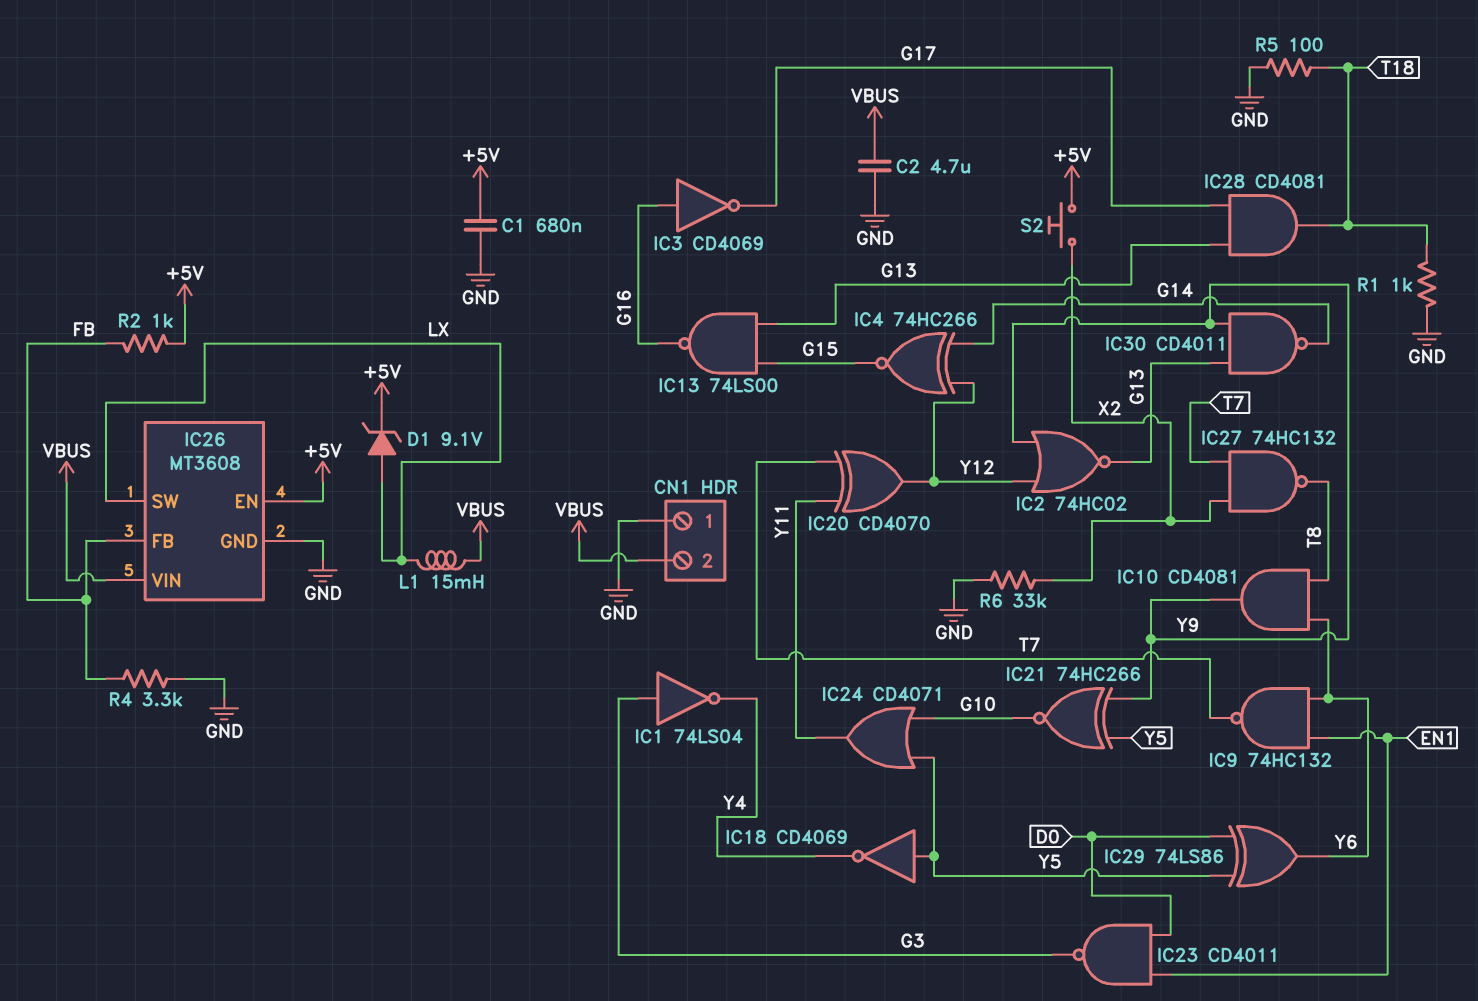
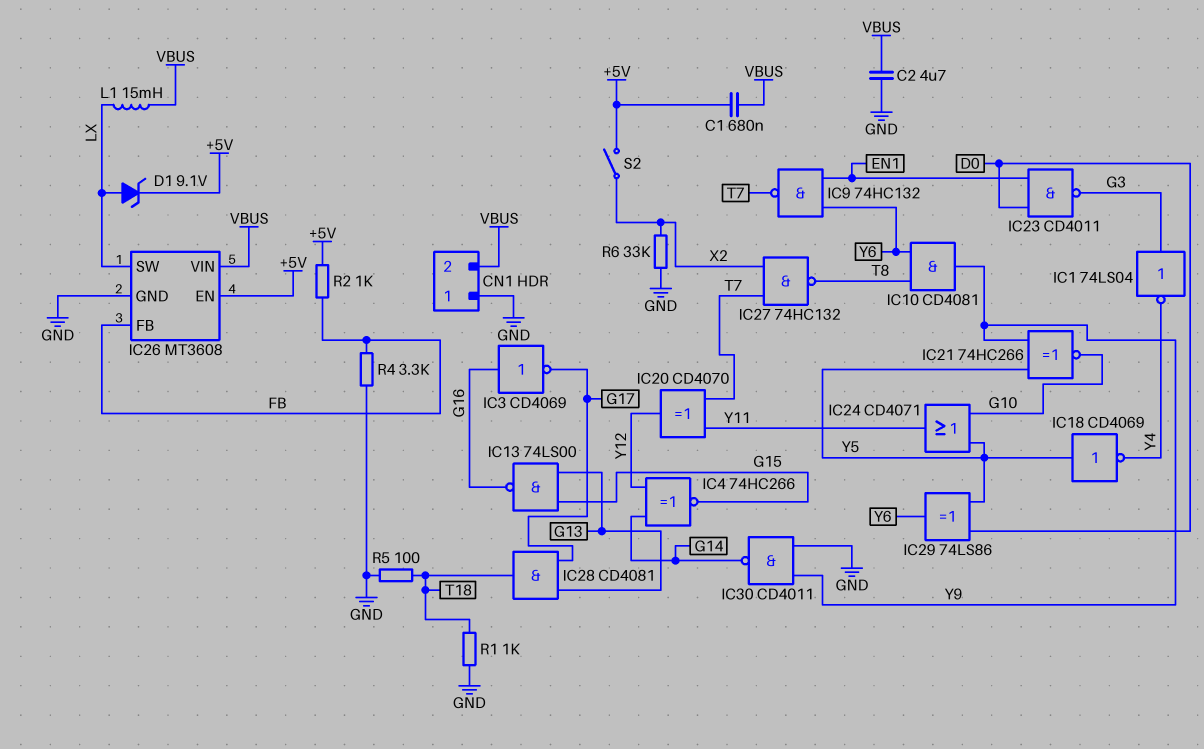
C1: 680nF (+5V, GND) -> 680nF (+5V, VBUS)
IC2: NOR 74HC02 (in Y9, in Y12, out G13) -> none
IC30: NAND CD4011 (in G13, in Y9, out G14) -> NAND CD4011 (in GND, in Y9, out G14)
S2: button (+5V, X2) -> switch (+5V, X2)

